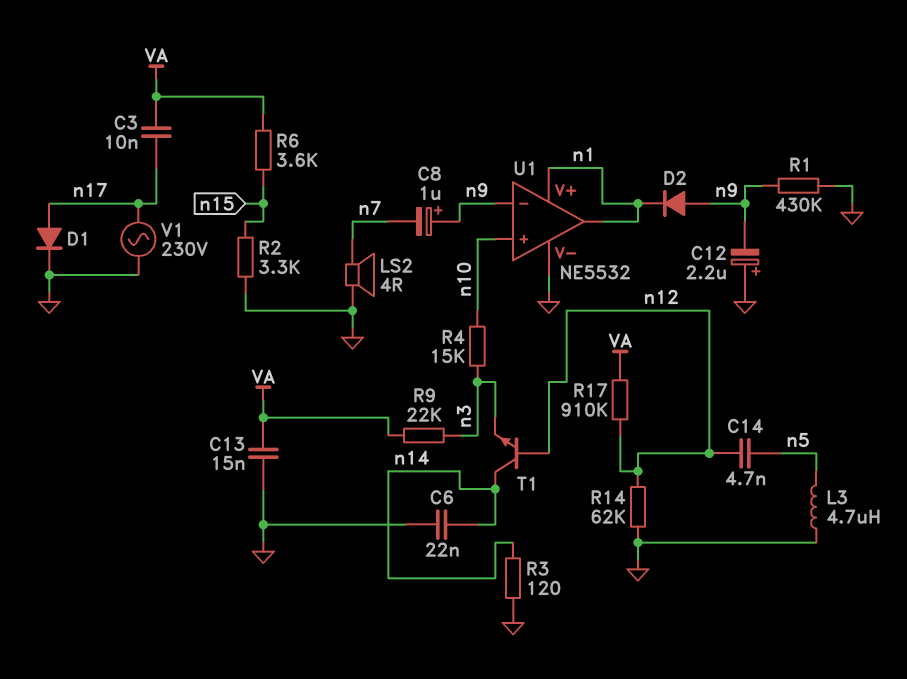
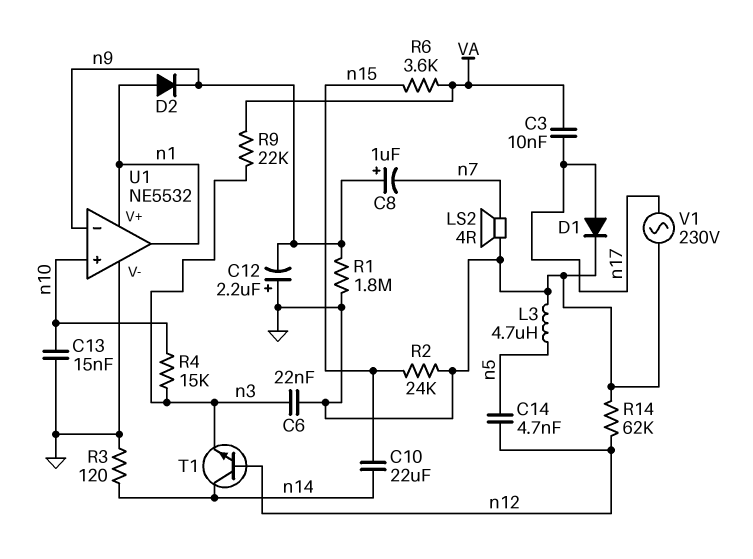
C6: 22nF (GND, n14) -> 22nF (GND, n3)
C10: none -> 22uF (n14, n15)
C13: 15nF (GND, VA) -> 15nF (GND, n10)
D2: diode (A n9, K n1) -> diode (A n1, K n9)
R1: 430k (GND, n9) -> 1.8M (GND, n9)
R2: 3.3k (GND, n15) -> 24k (GND, n15)
R17: 910k (VA, n12) -> none

